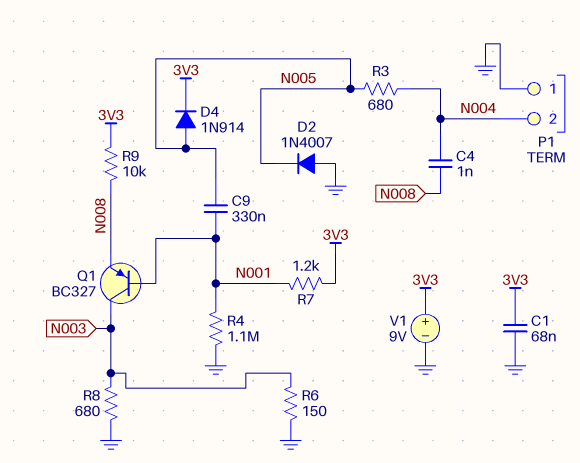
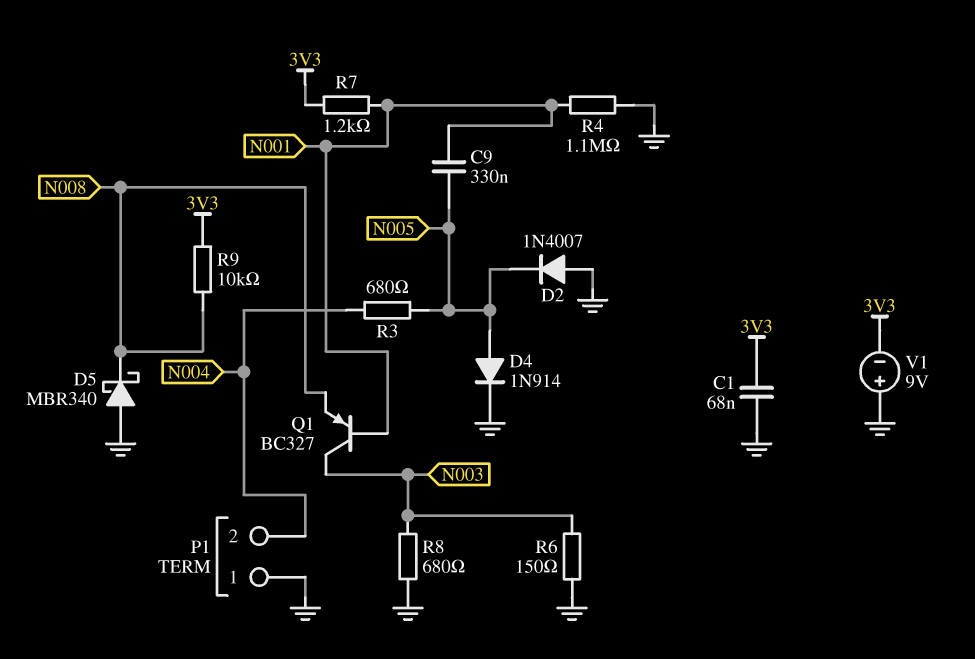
C4: 1nF (N004, N008) -> none
D4: diode 1N914 (A N005, K 3V3) -> diode 1N914 (A N005, K GND)
D5: none -> schottky MBR340 (A GND, K N008)
V1: 9V (plus 3V3, minus GND) -> 9V (plus GND, minus 3V3)

